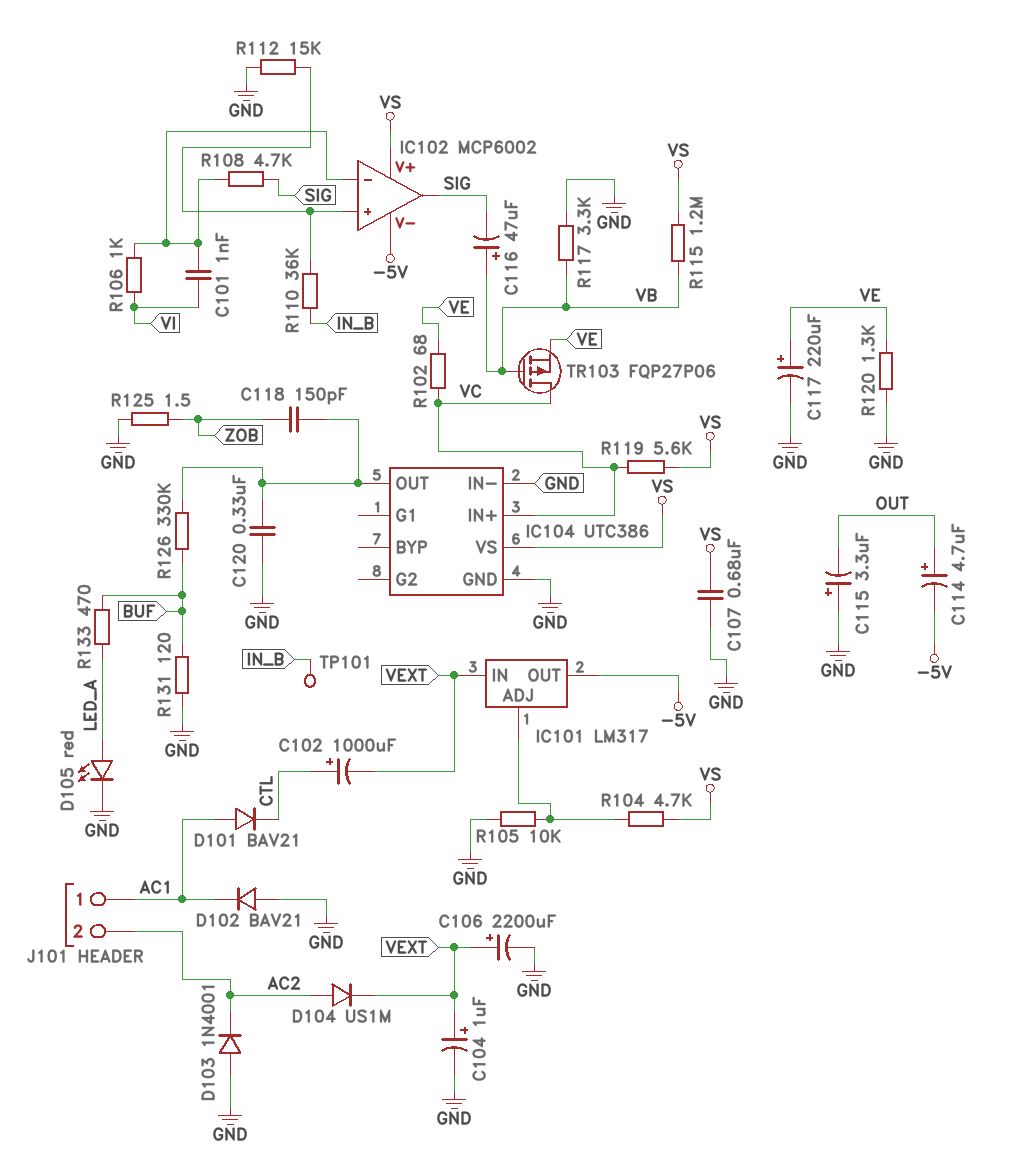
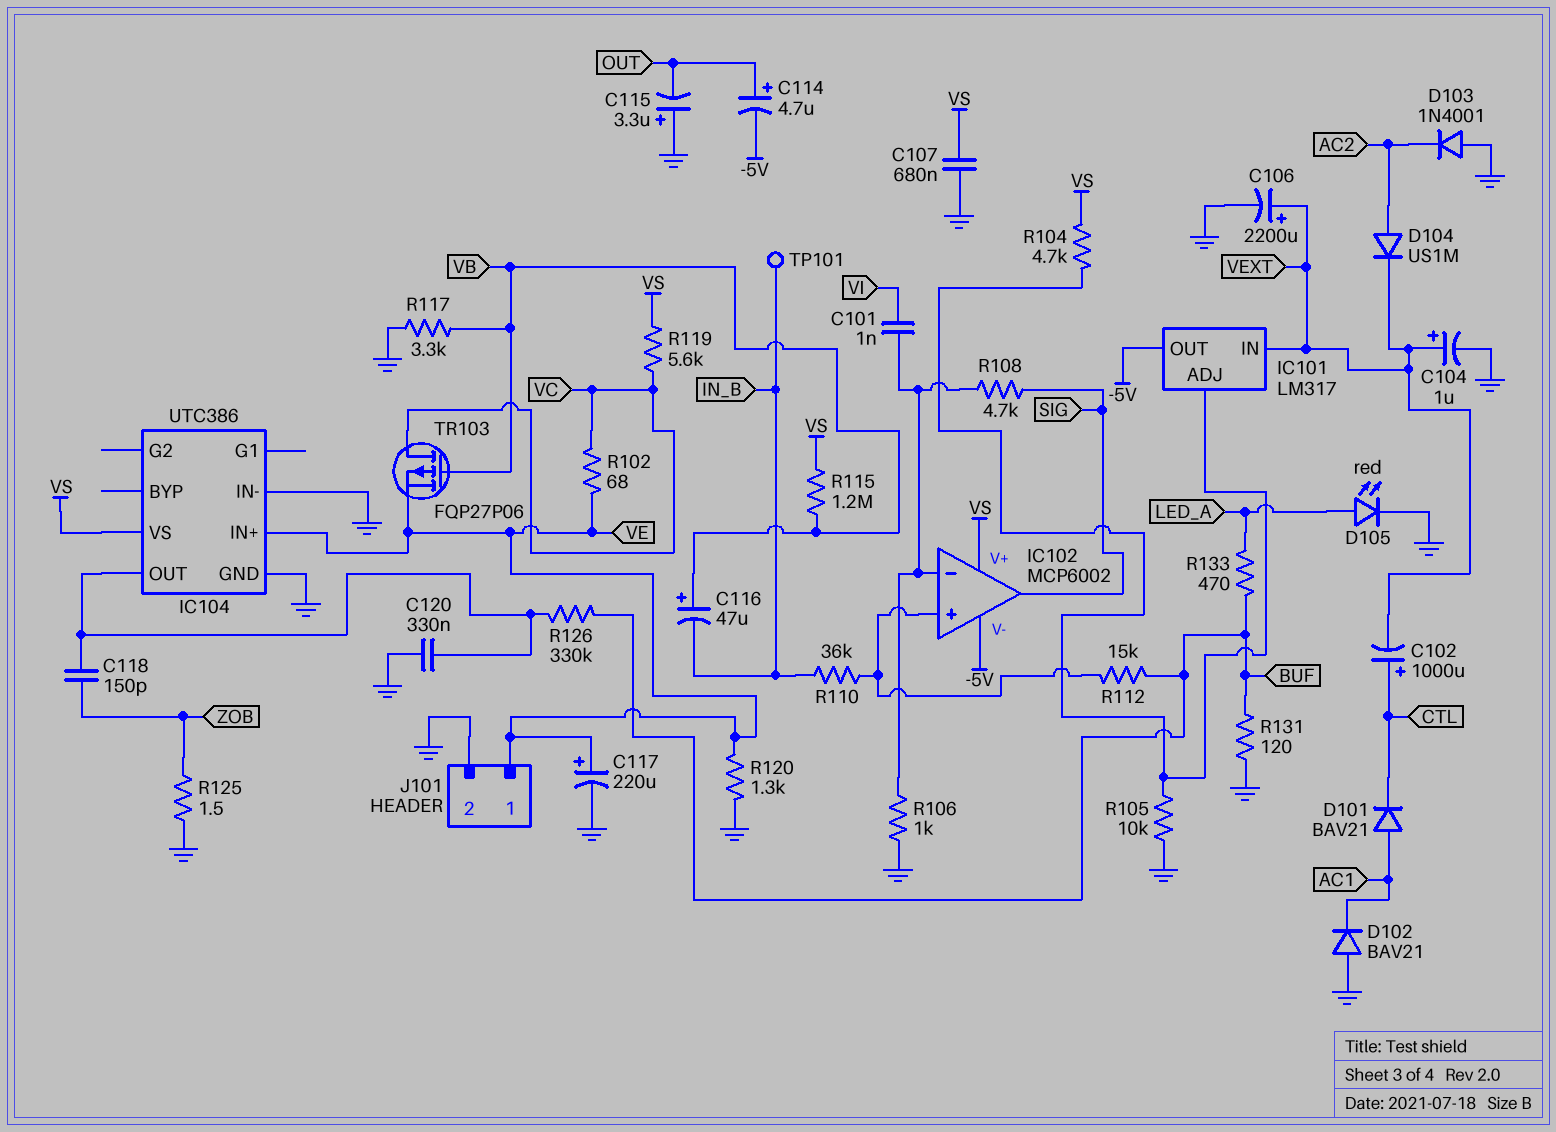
C116: 47uF (plus VB, minus SIG) -> 47uF (plus VB, minus IN_B)
IC104 pin IN+: VC -> VE
J101 pin 1: AC1 -> VE
J101 pin 2: AC2 -> GND
R106: 1k (IC102/in-, VI) -> 1k (GND, IC102/in-)
R112: 15k (GND, IC102/in+) -> 15k (BUF, IC102/in+)

